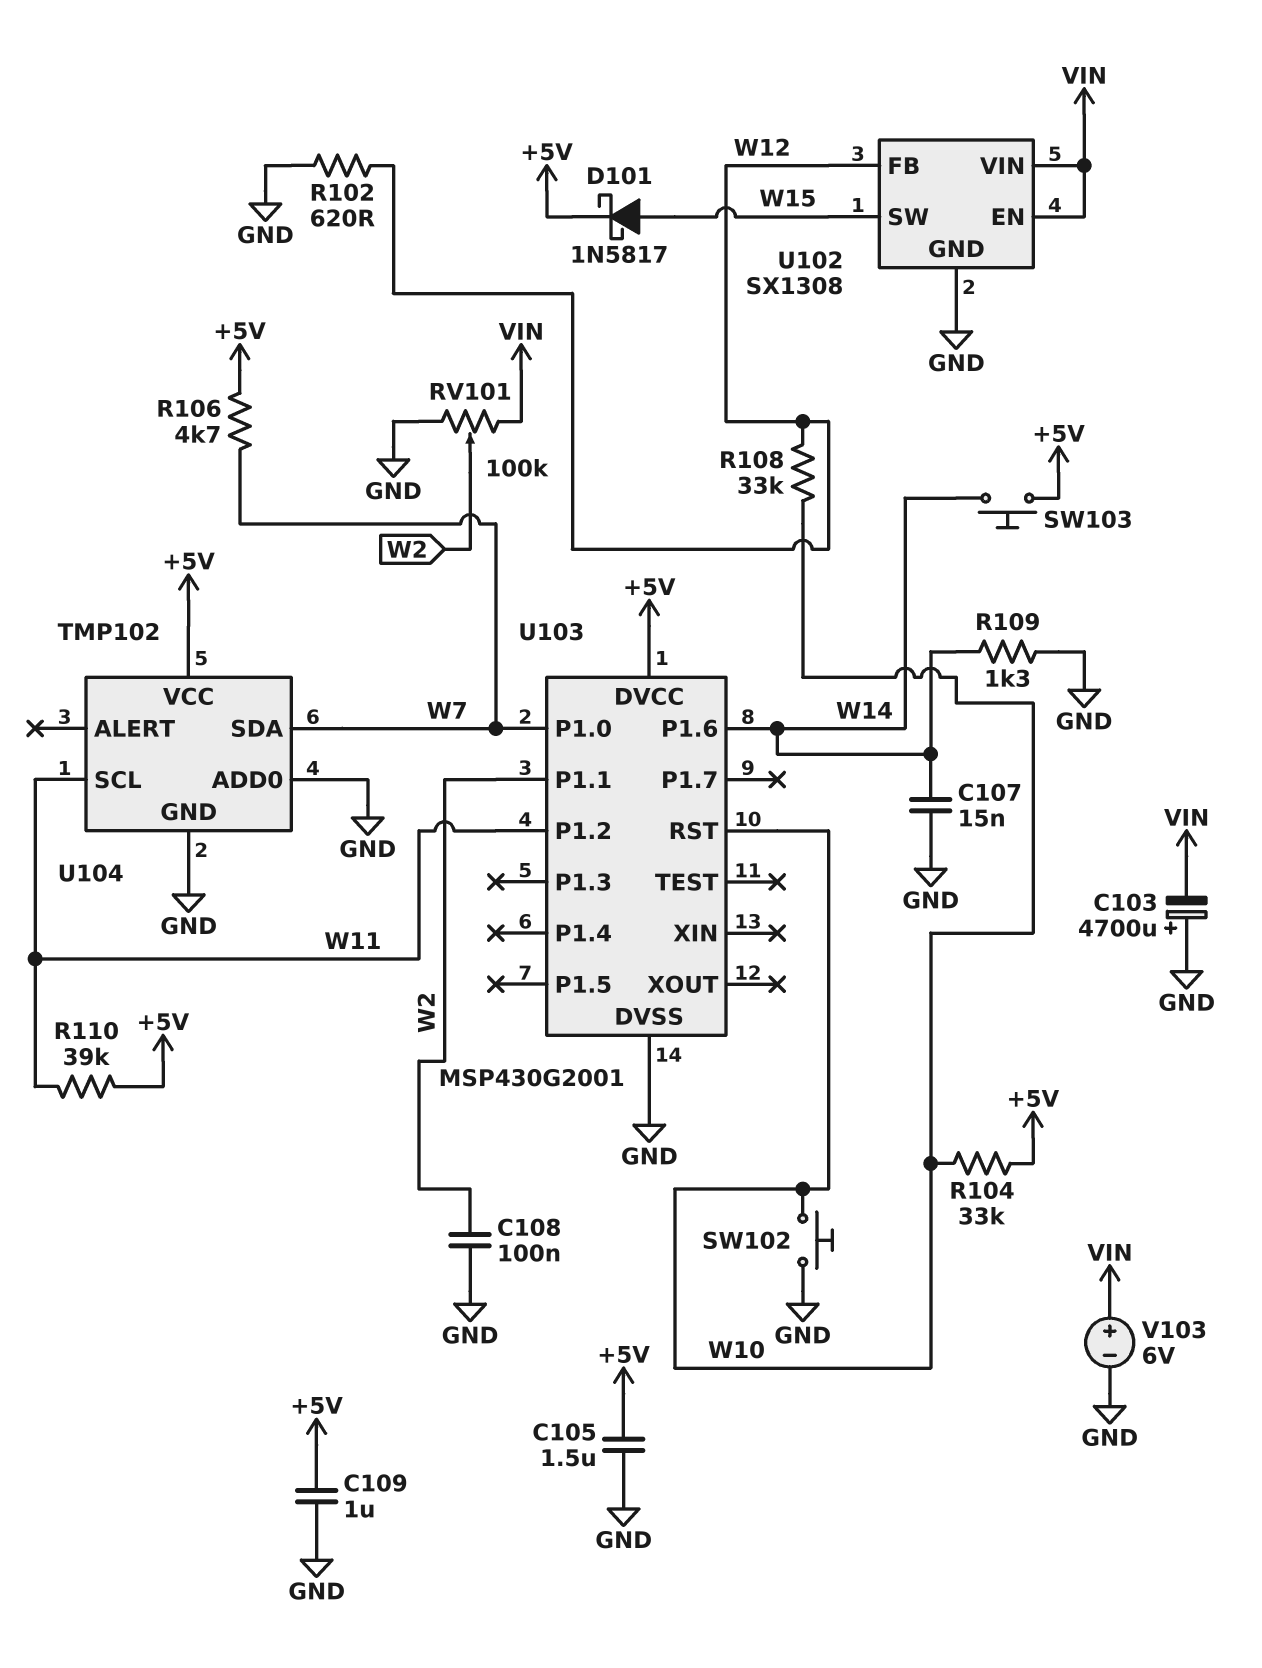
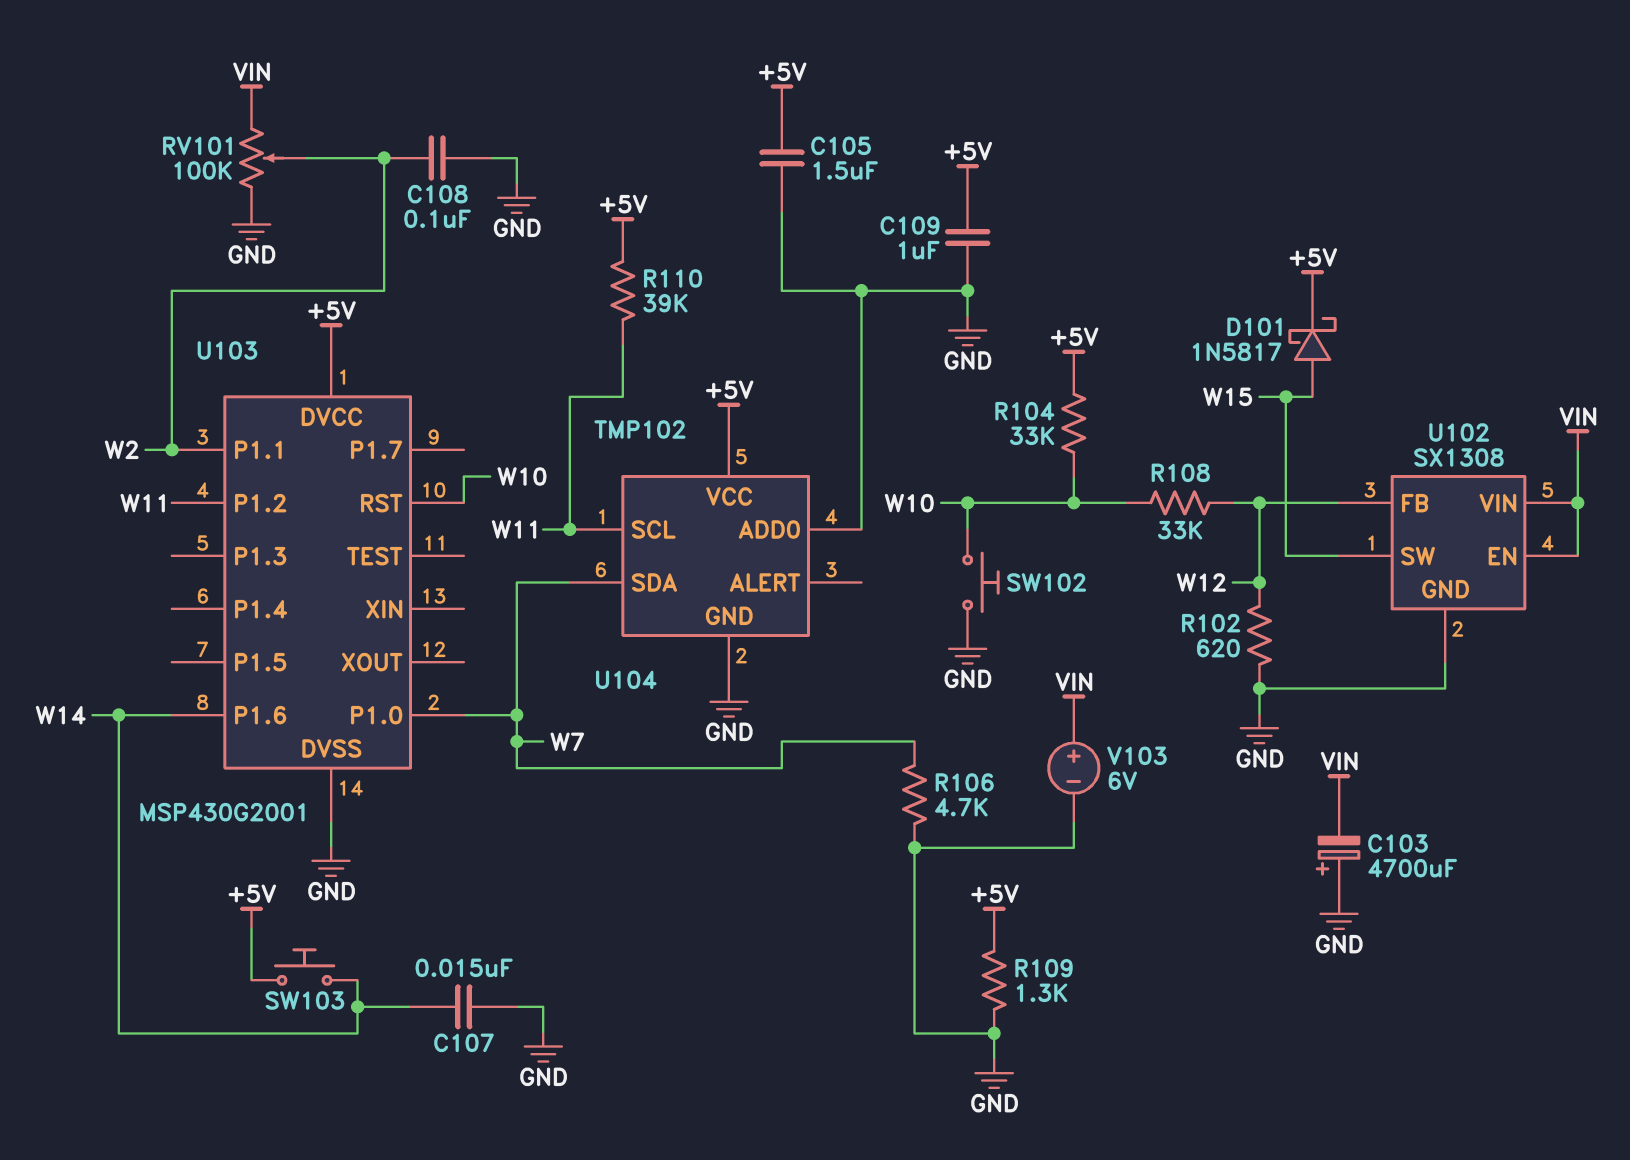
R106: 4.7k (+5V, W7) -> 4.7k (GND, W7)
R109: 1.3k (GND, W14) -> 1.3k (+5V, GND)

